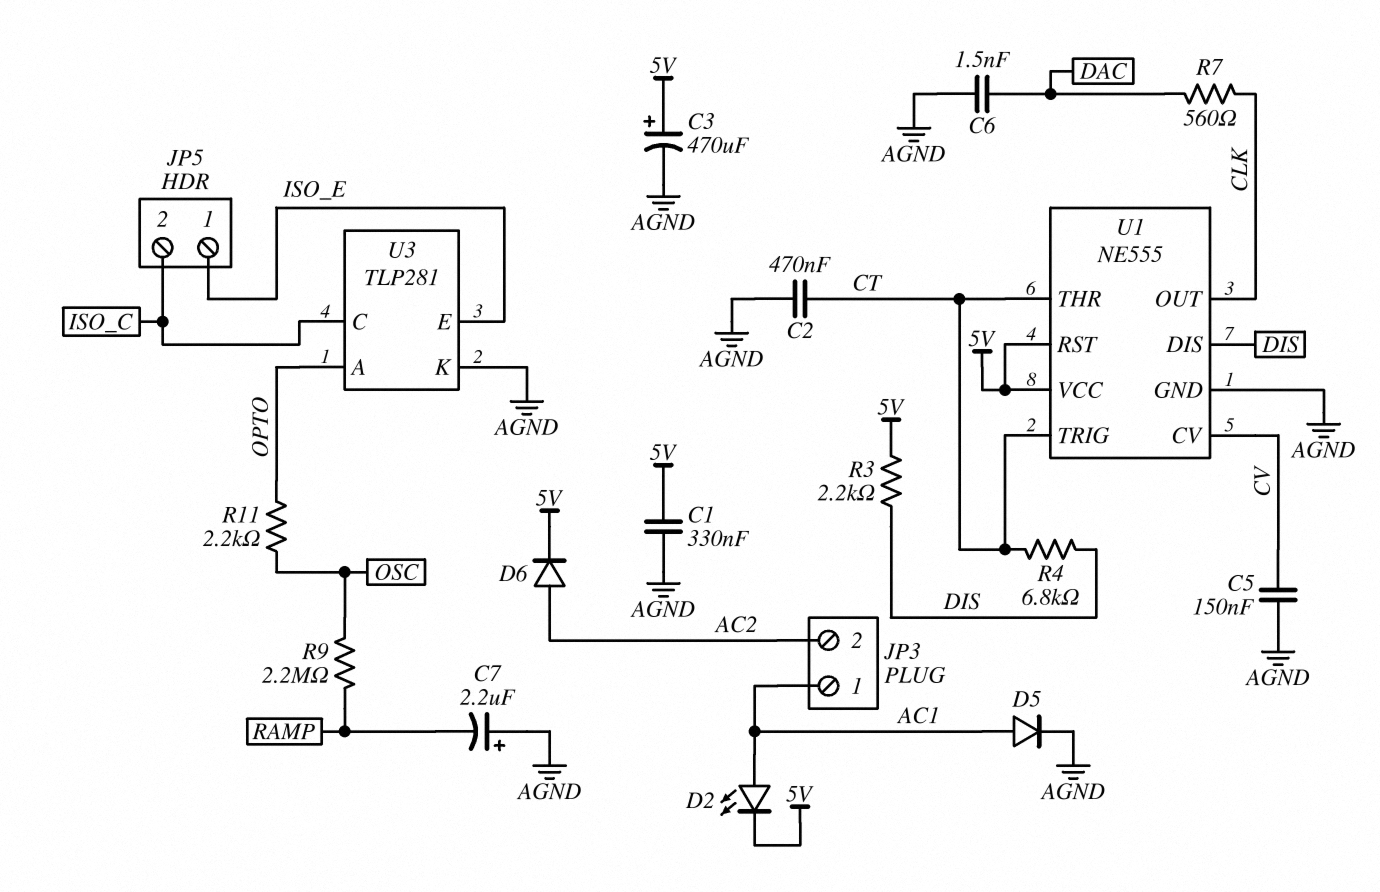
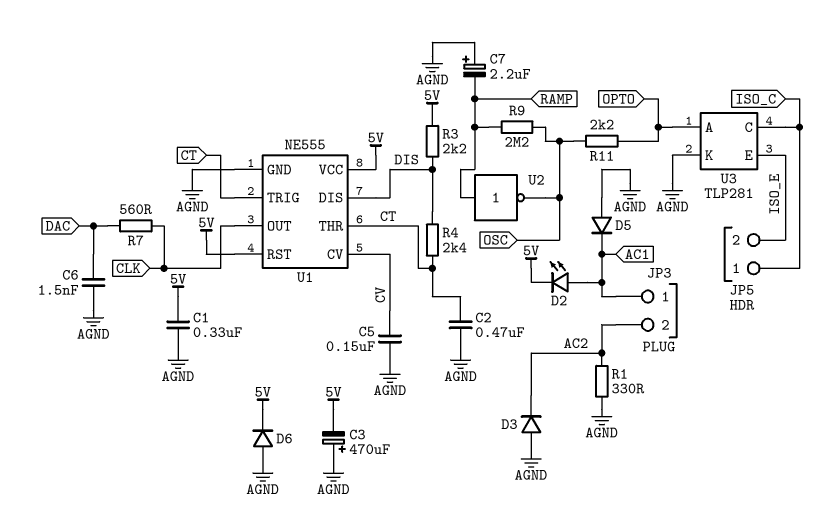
C3: 470uF (plus 5V, minus AGND) -> 470uF (plus AGND, minus 5V)
D3: none -> diode (A AGND, K AC2)
D5: diode (A AC1, K AGND) -> diode (A AGND, K AC1)
D6: diode (A AC2, K 5V) -> diode (A AGND, K 5V)
JP5 pin 1: ISO_E -> ISO_C
JP5 pin 2: ISO_C -> ISO_E
R1: none -> 330 (AC2, AGND)
R4: 6.8k (CT, DIS) -> 2.4k (CT, DIS)
U2: none -> NOT (in RAMP, out OSC)

